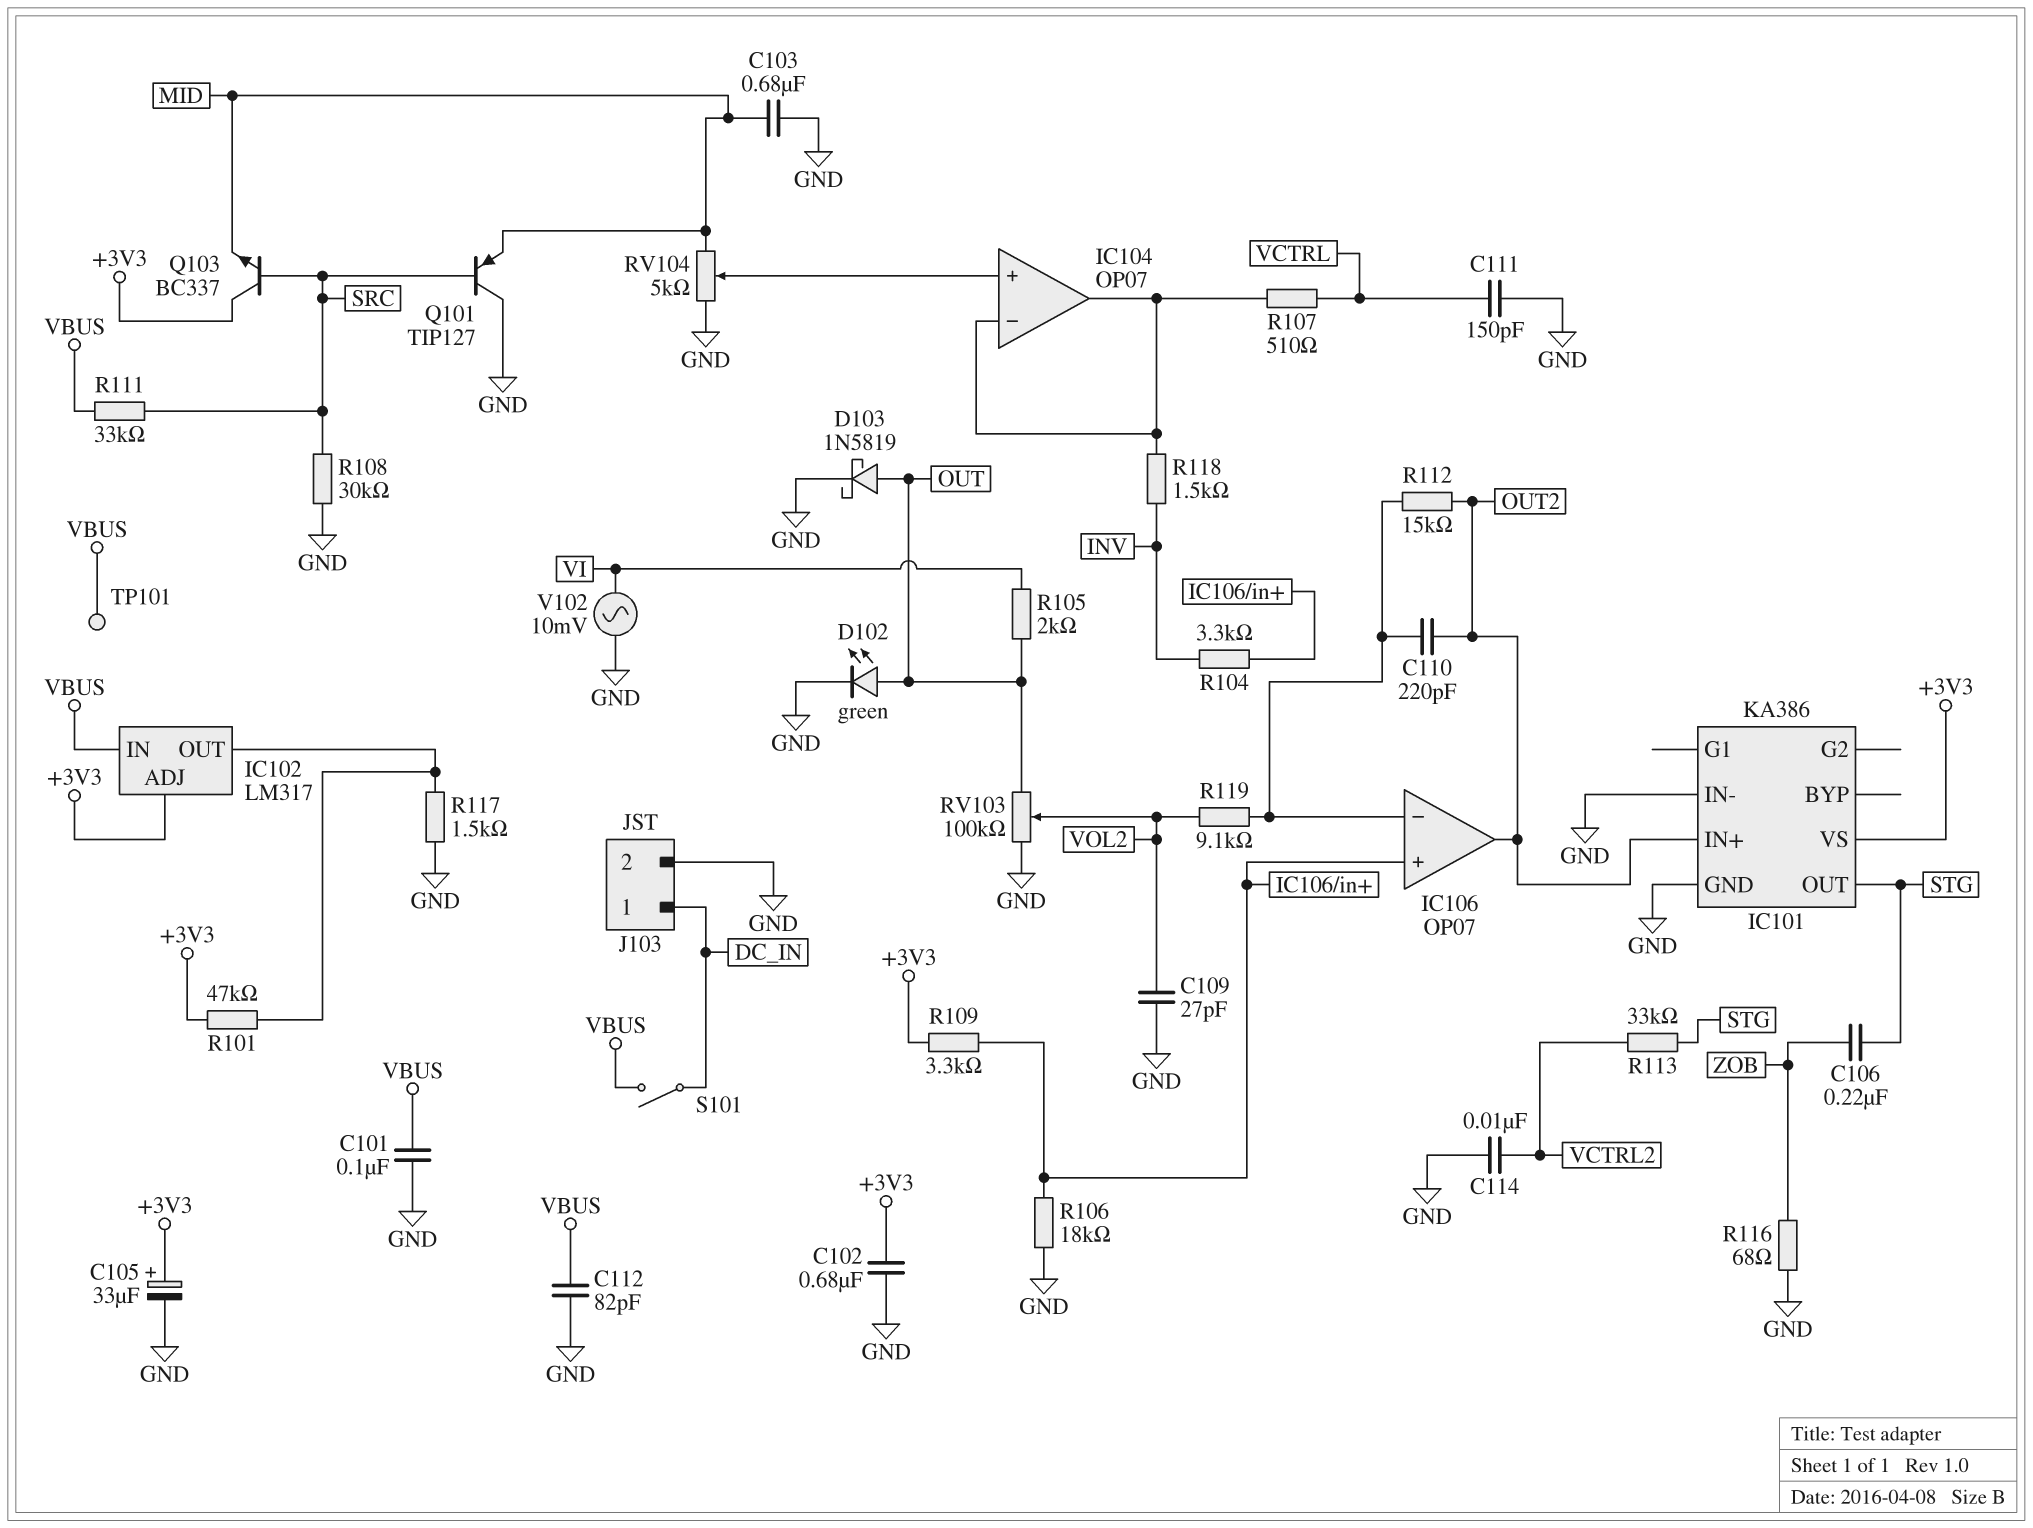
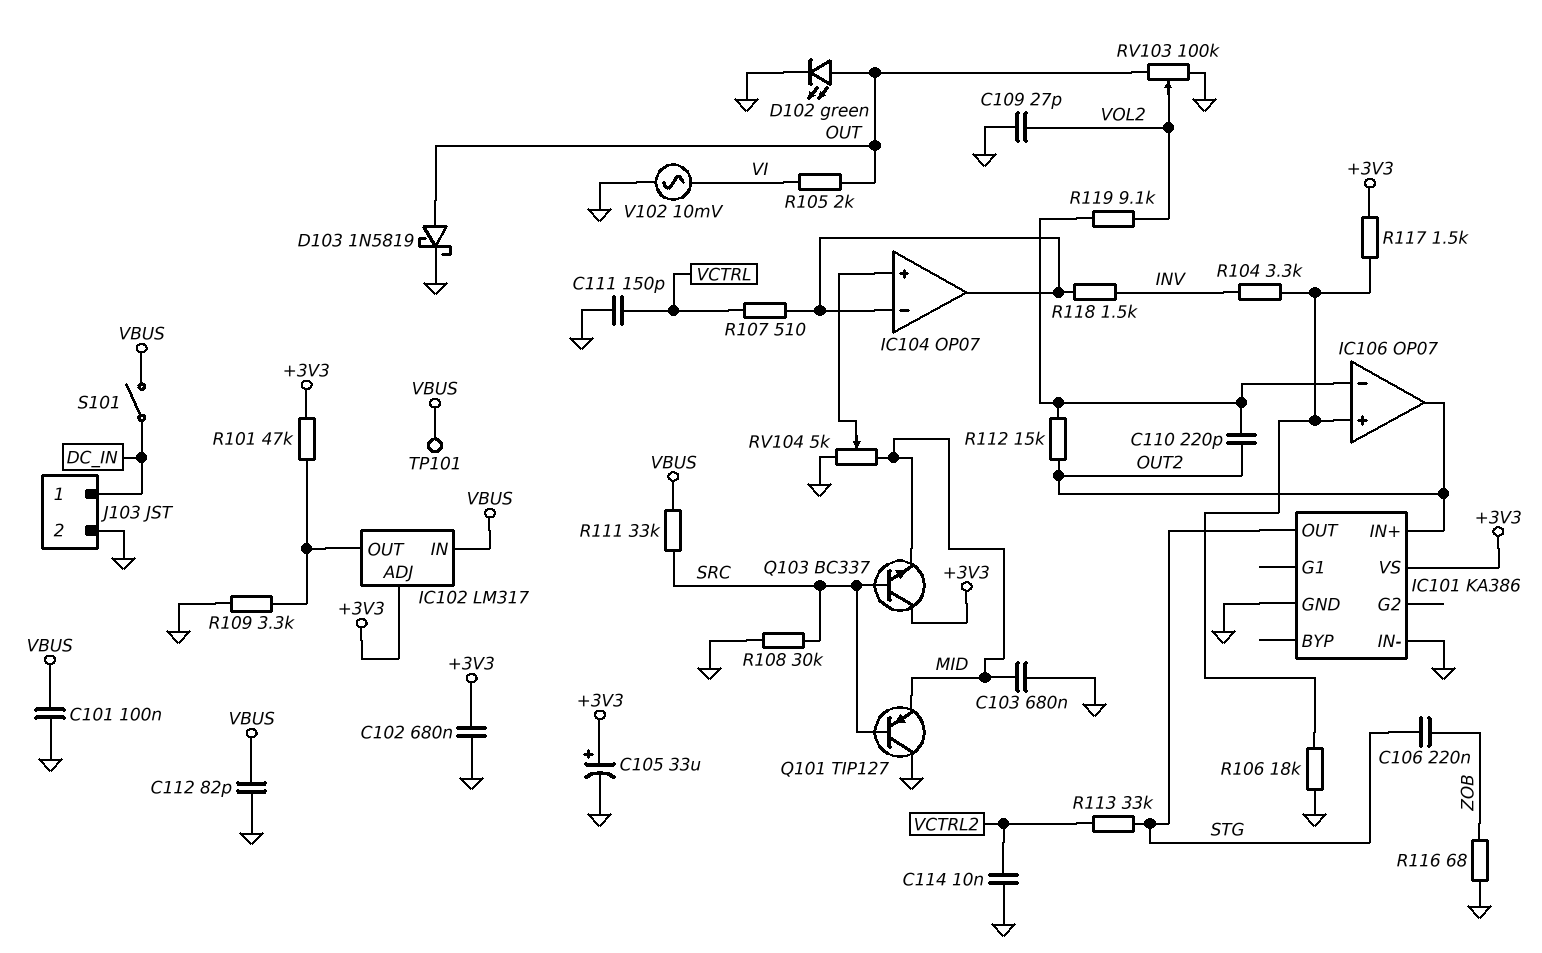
R109: 3.3k (+3V3, IC106/in+) -> 3.3k (GND, IC102/OUT)
R117: 1.5k (GND, IC102/OUT) -> 1.5k (+3V3, IC106/in+)

